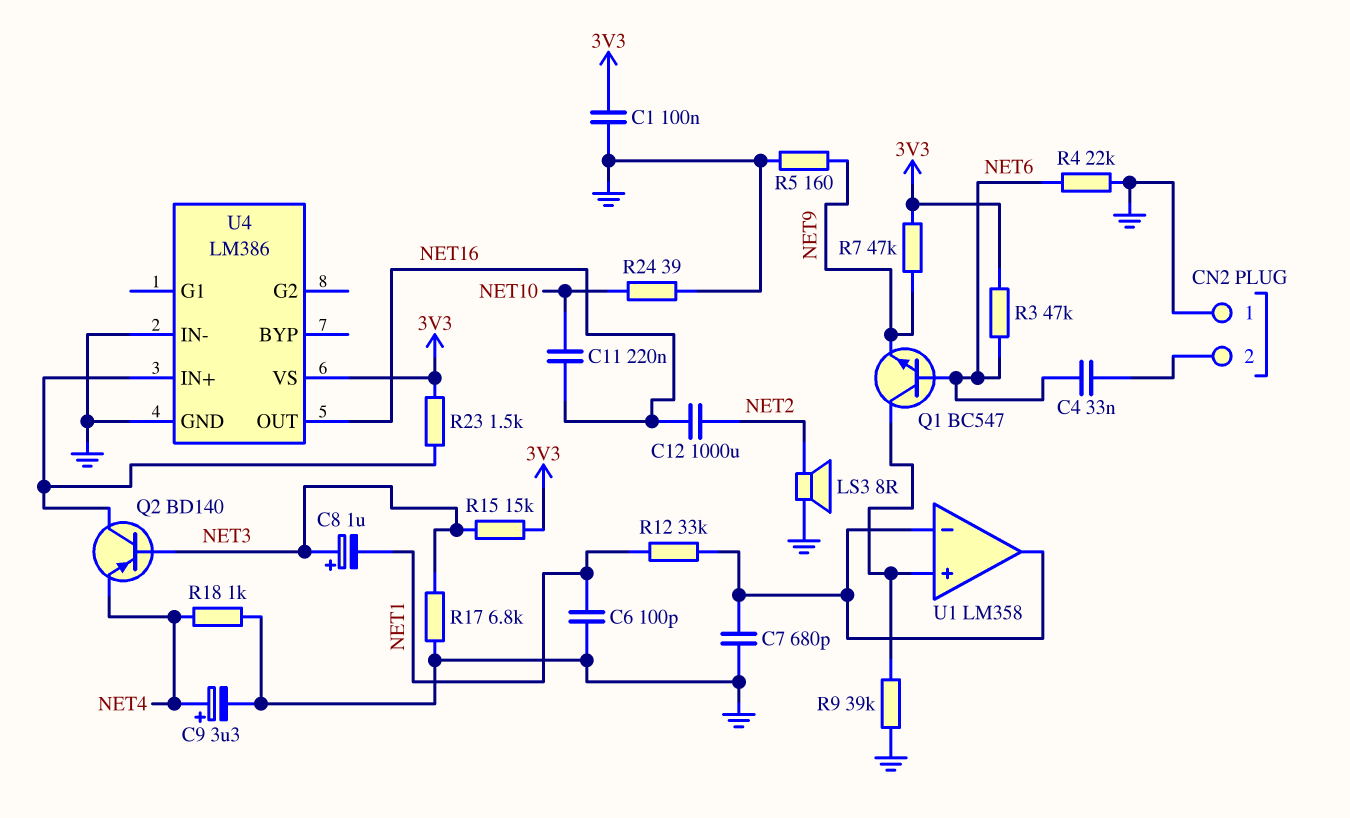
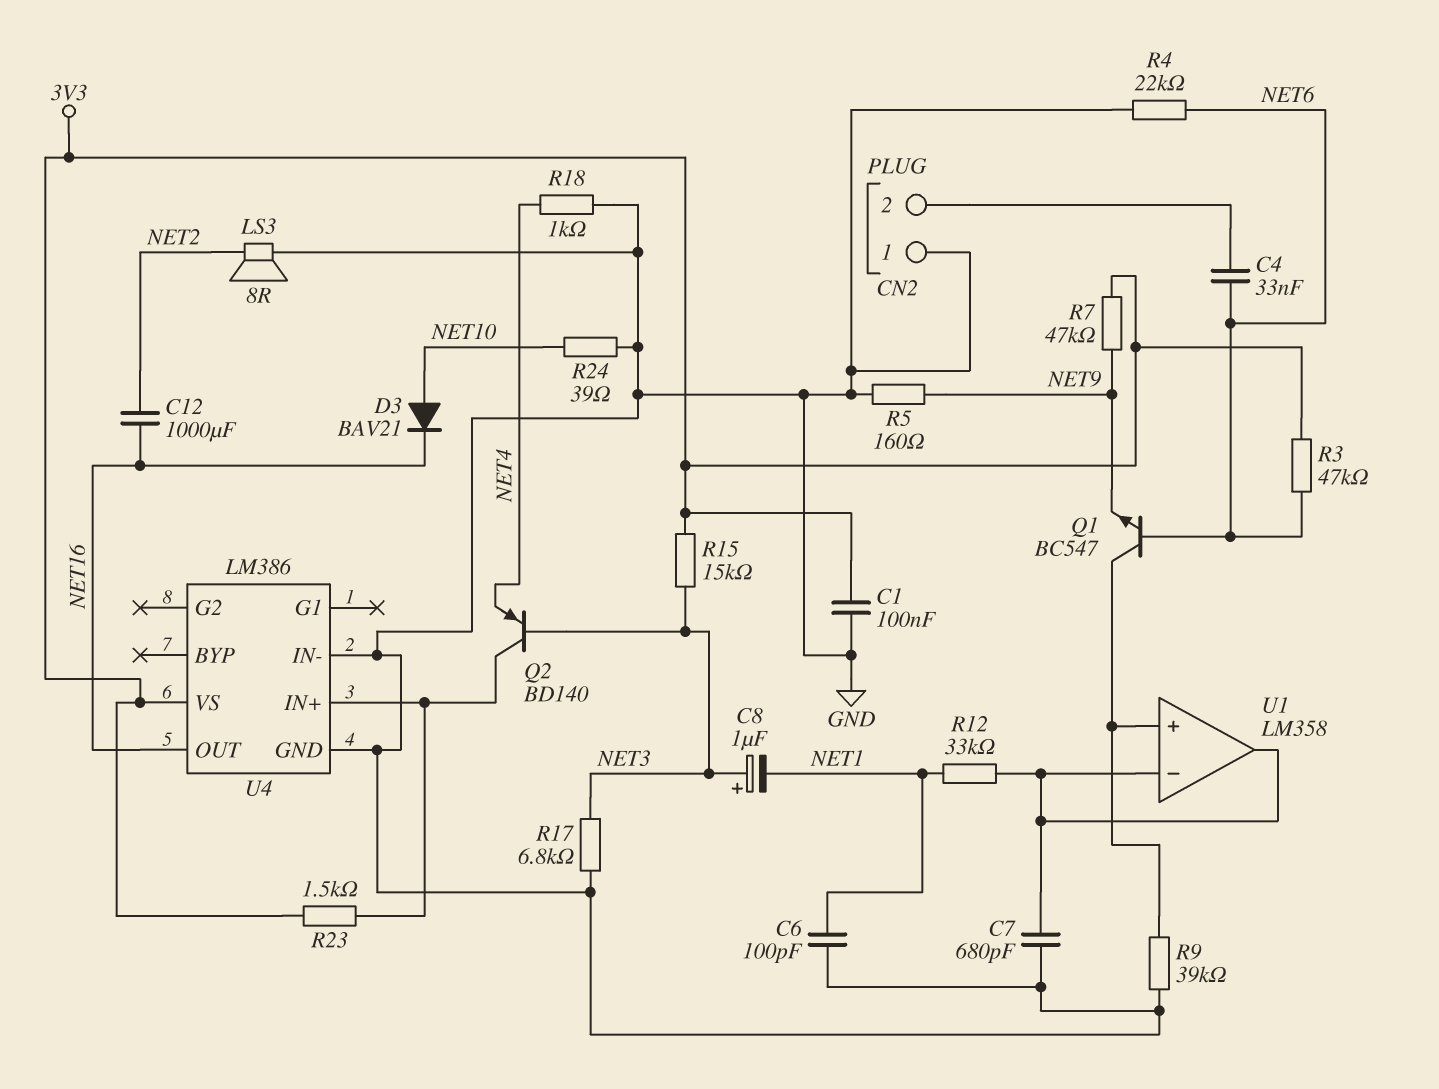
C9: 3.3uF (plus NET4, minus GND) -> none
C11: 220nF (NET10, NET16) -> none
D3: none -> diode BAV21 (A NET10, K NET16)

